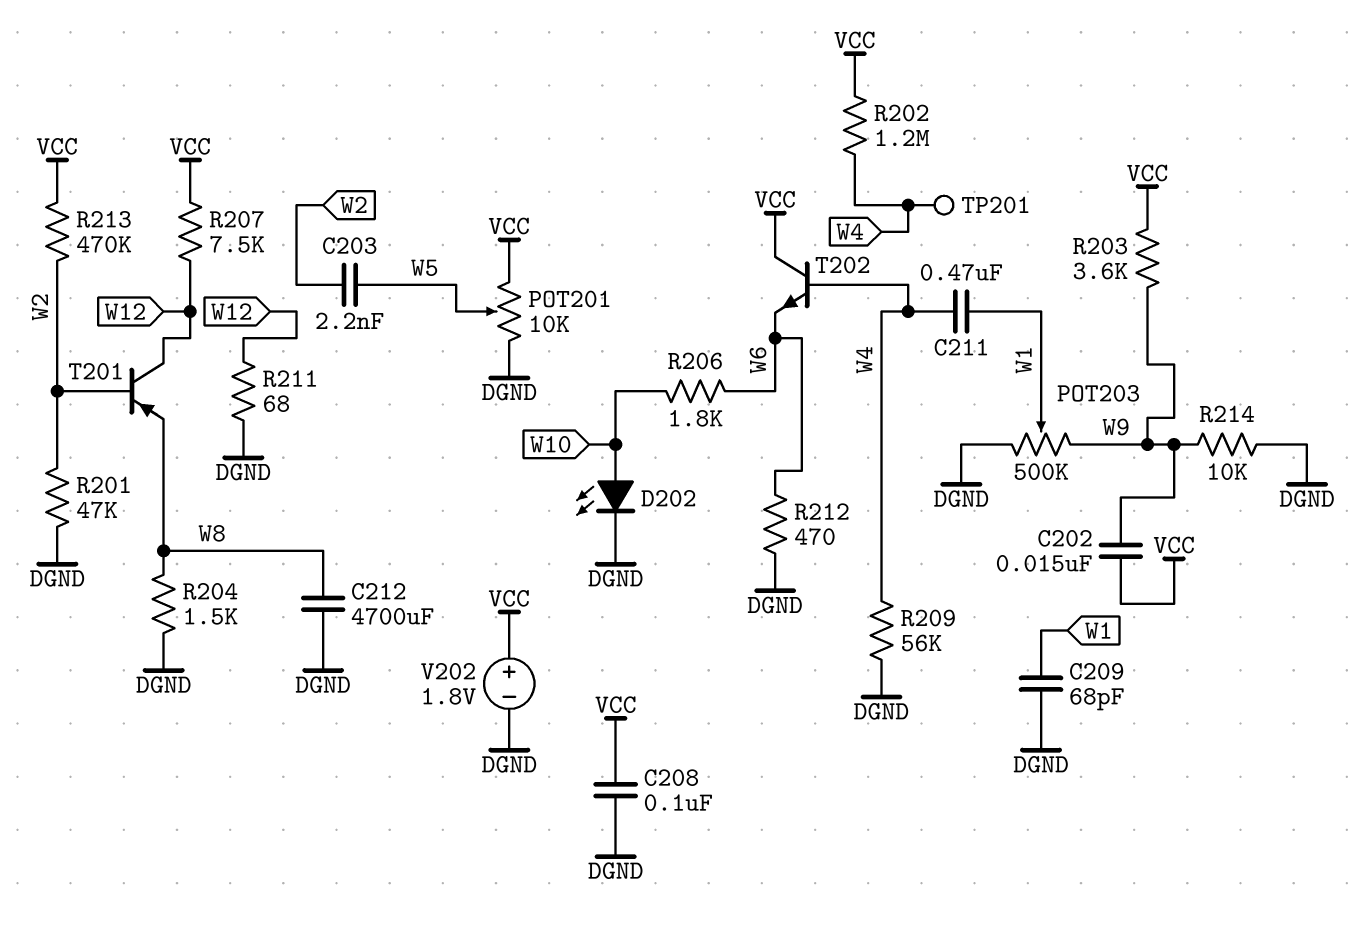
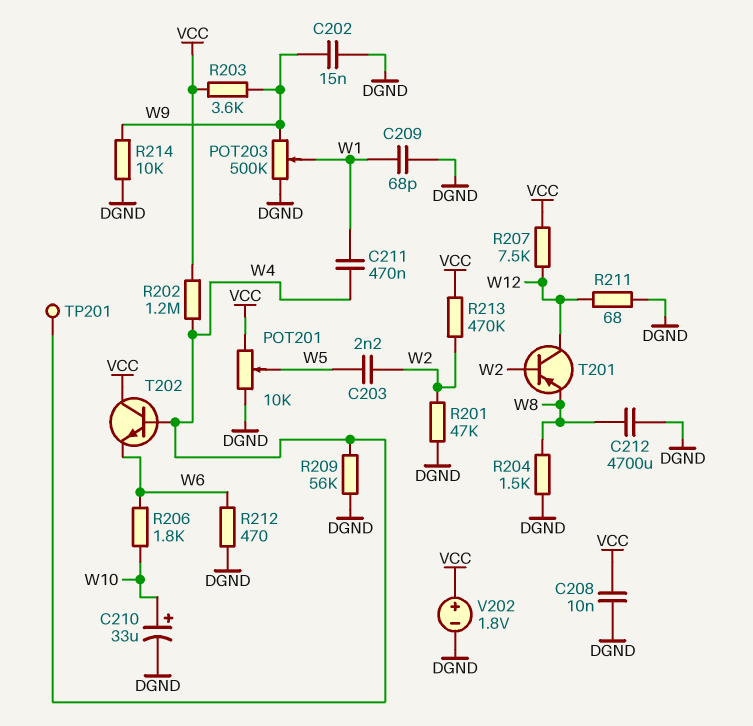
C202: 15nF (VCC, W9) -> 15nF (DGND, W9)
C208: 100nF (DGND, VCC) -> 10nF (DGND, VCC)
C210: none -> 33uF (plus W10, minus DGND)
D202: LED (A W10, K DGND) -> none

